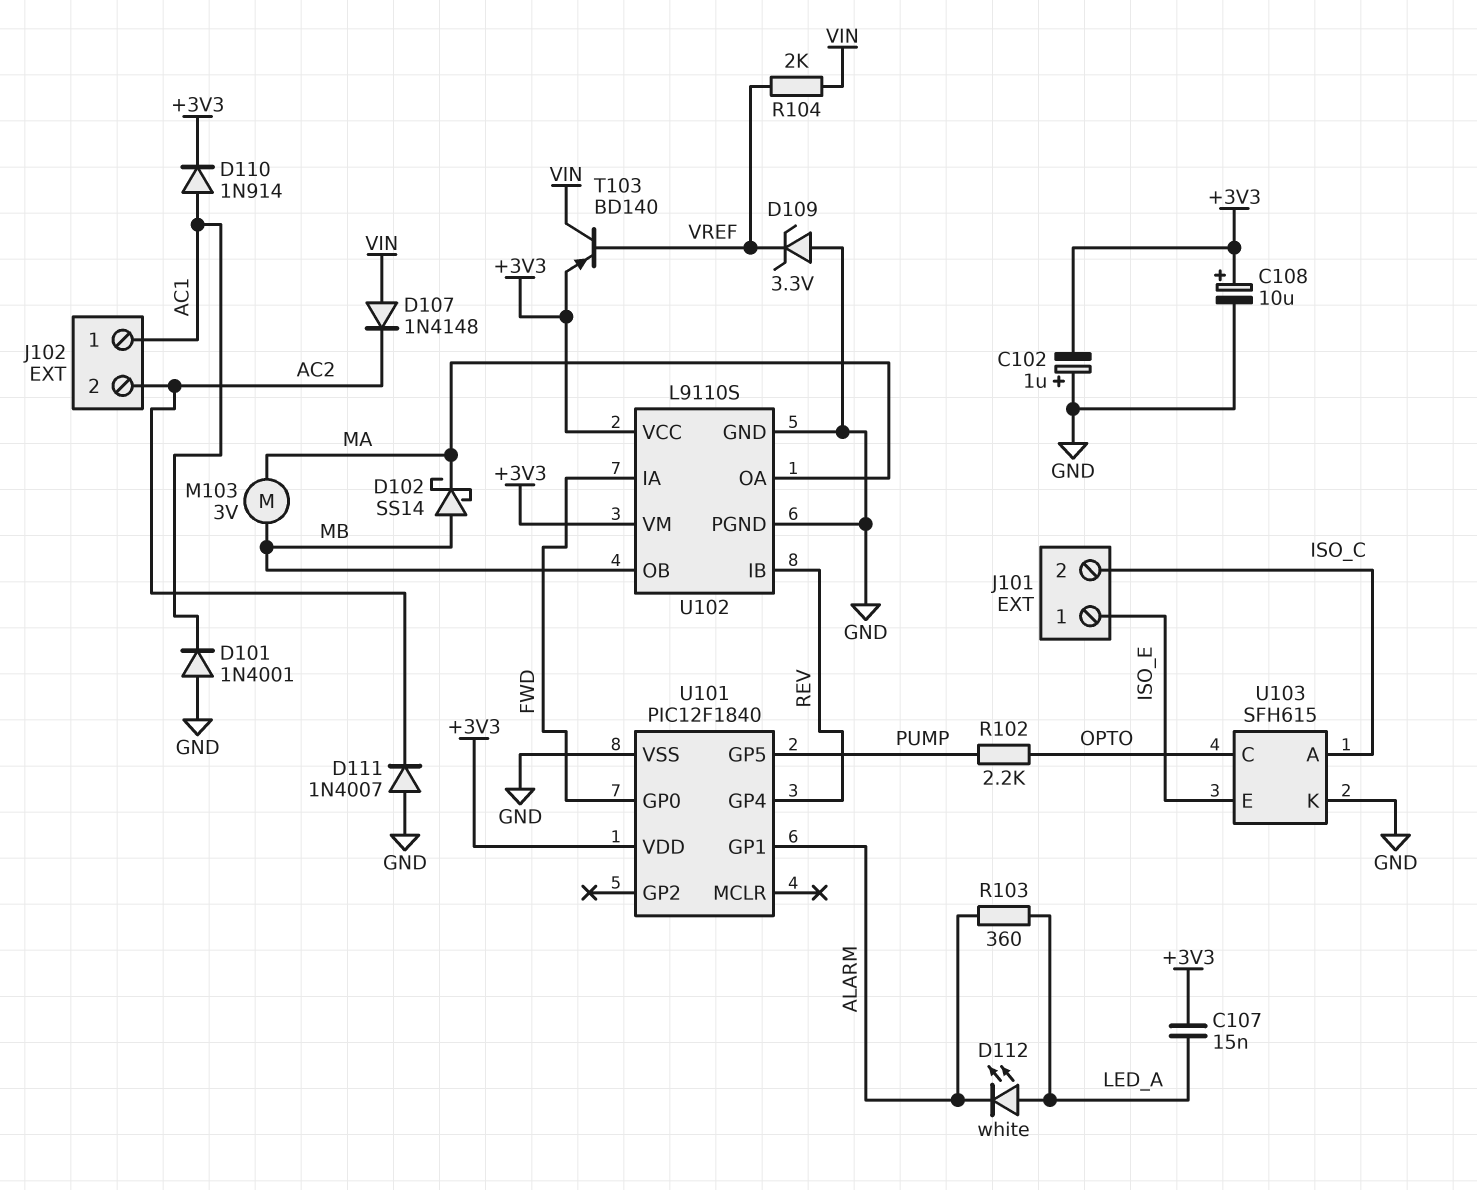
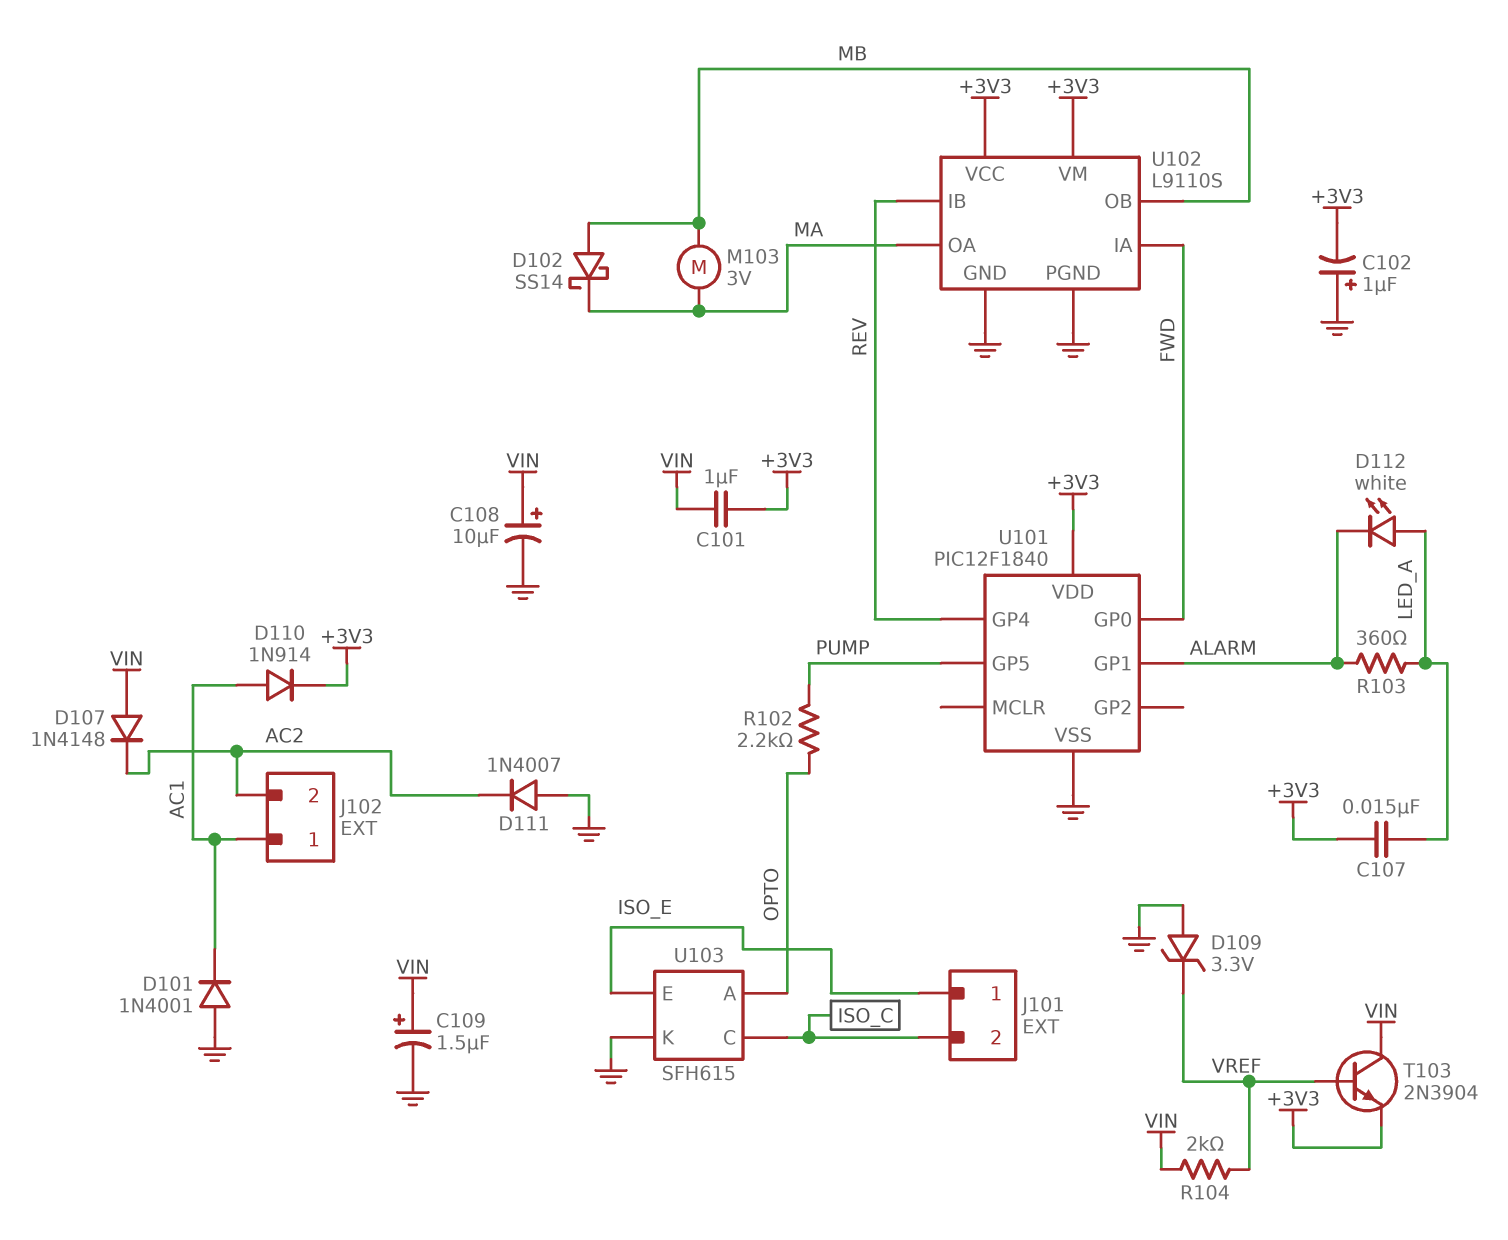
C101: none -> 1uF (+3V3, VIN)
C108: 10uF (plus +3V3, minus GND) -> 10uF (plus VIN, minus GND)
C109: none -> 1.5uF (plus VIN, minus GND)
T103: PNP BD140 (B VREF, C VIN, E +3V3) -> NPN 2N3904 (B VREF, C VIN, E +3V3)
U103 pin A: ISO_C -> OPTO
U103 pin C: OPTO -> ISO_C

